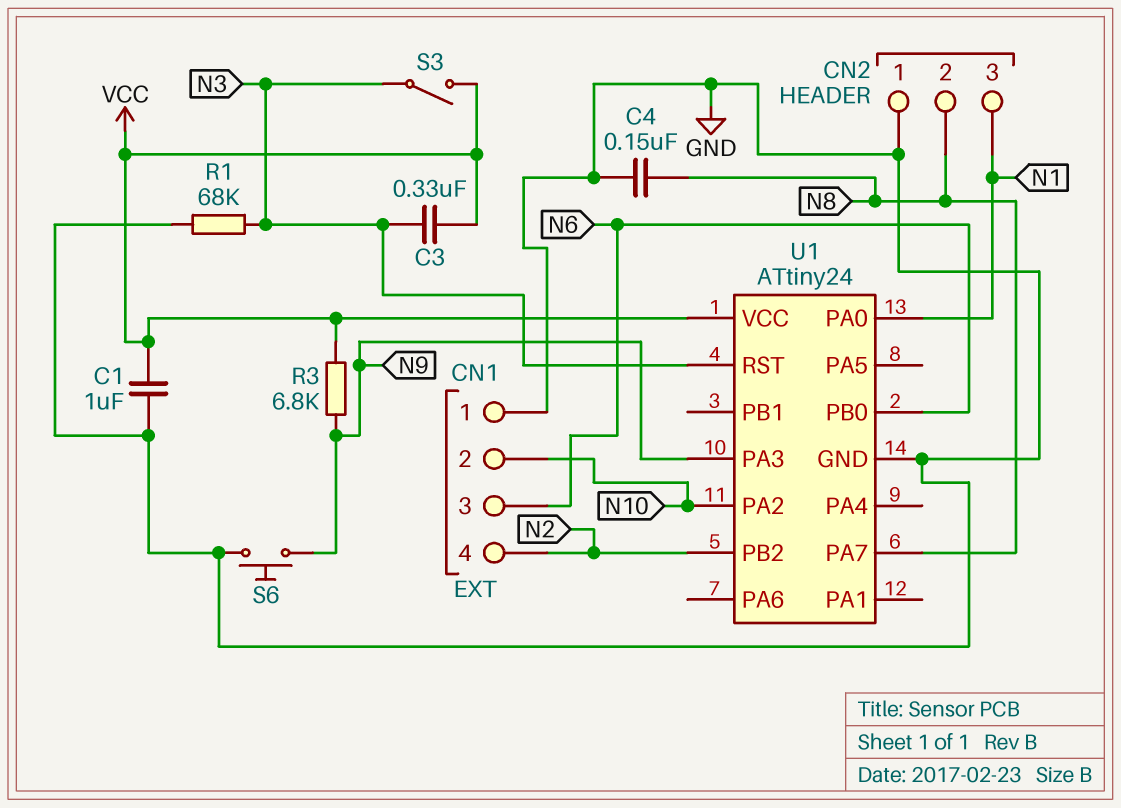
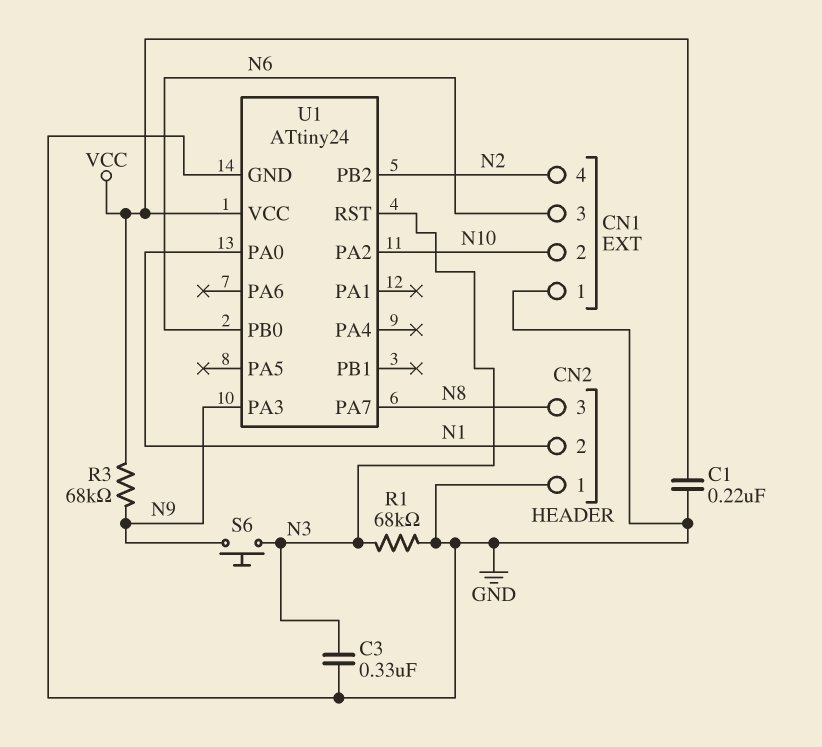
C1: 1uF (GND, VCC) -> 220nF (GND, VCC)
C3: 330nF (N3, VCC) -> 330nF (GND, N3)
C4: 150nF (GND, N8) -> none
CN2 pin 2: N8 -> N1
CN2 pin 3: N1 -> N8
R3: 6.8k (N9, VCC) -> 68k (N9, VCC)
S3: switch (N3, VCC) -> none
S6: button (GND, N9) -> button (N3, N9)

